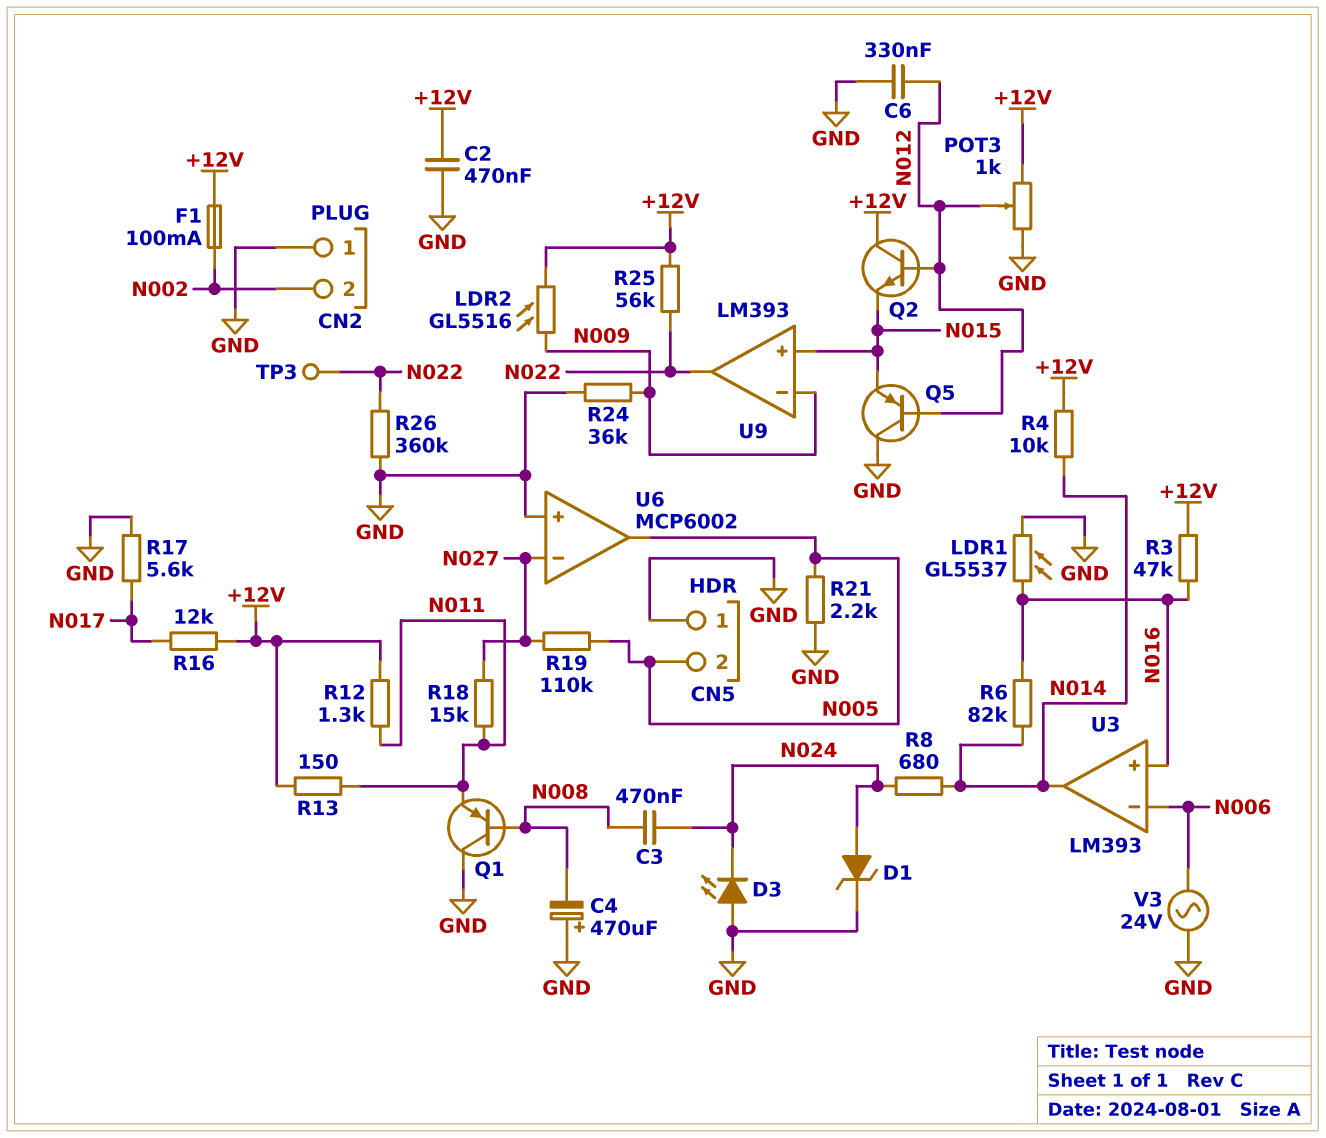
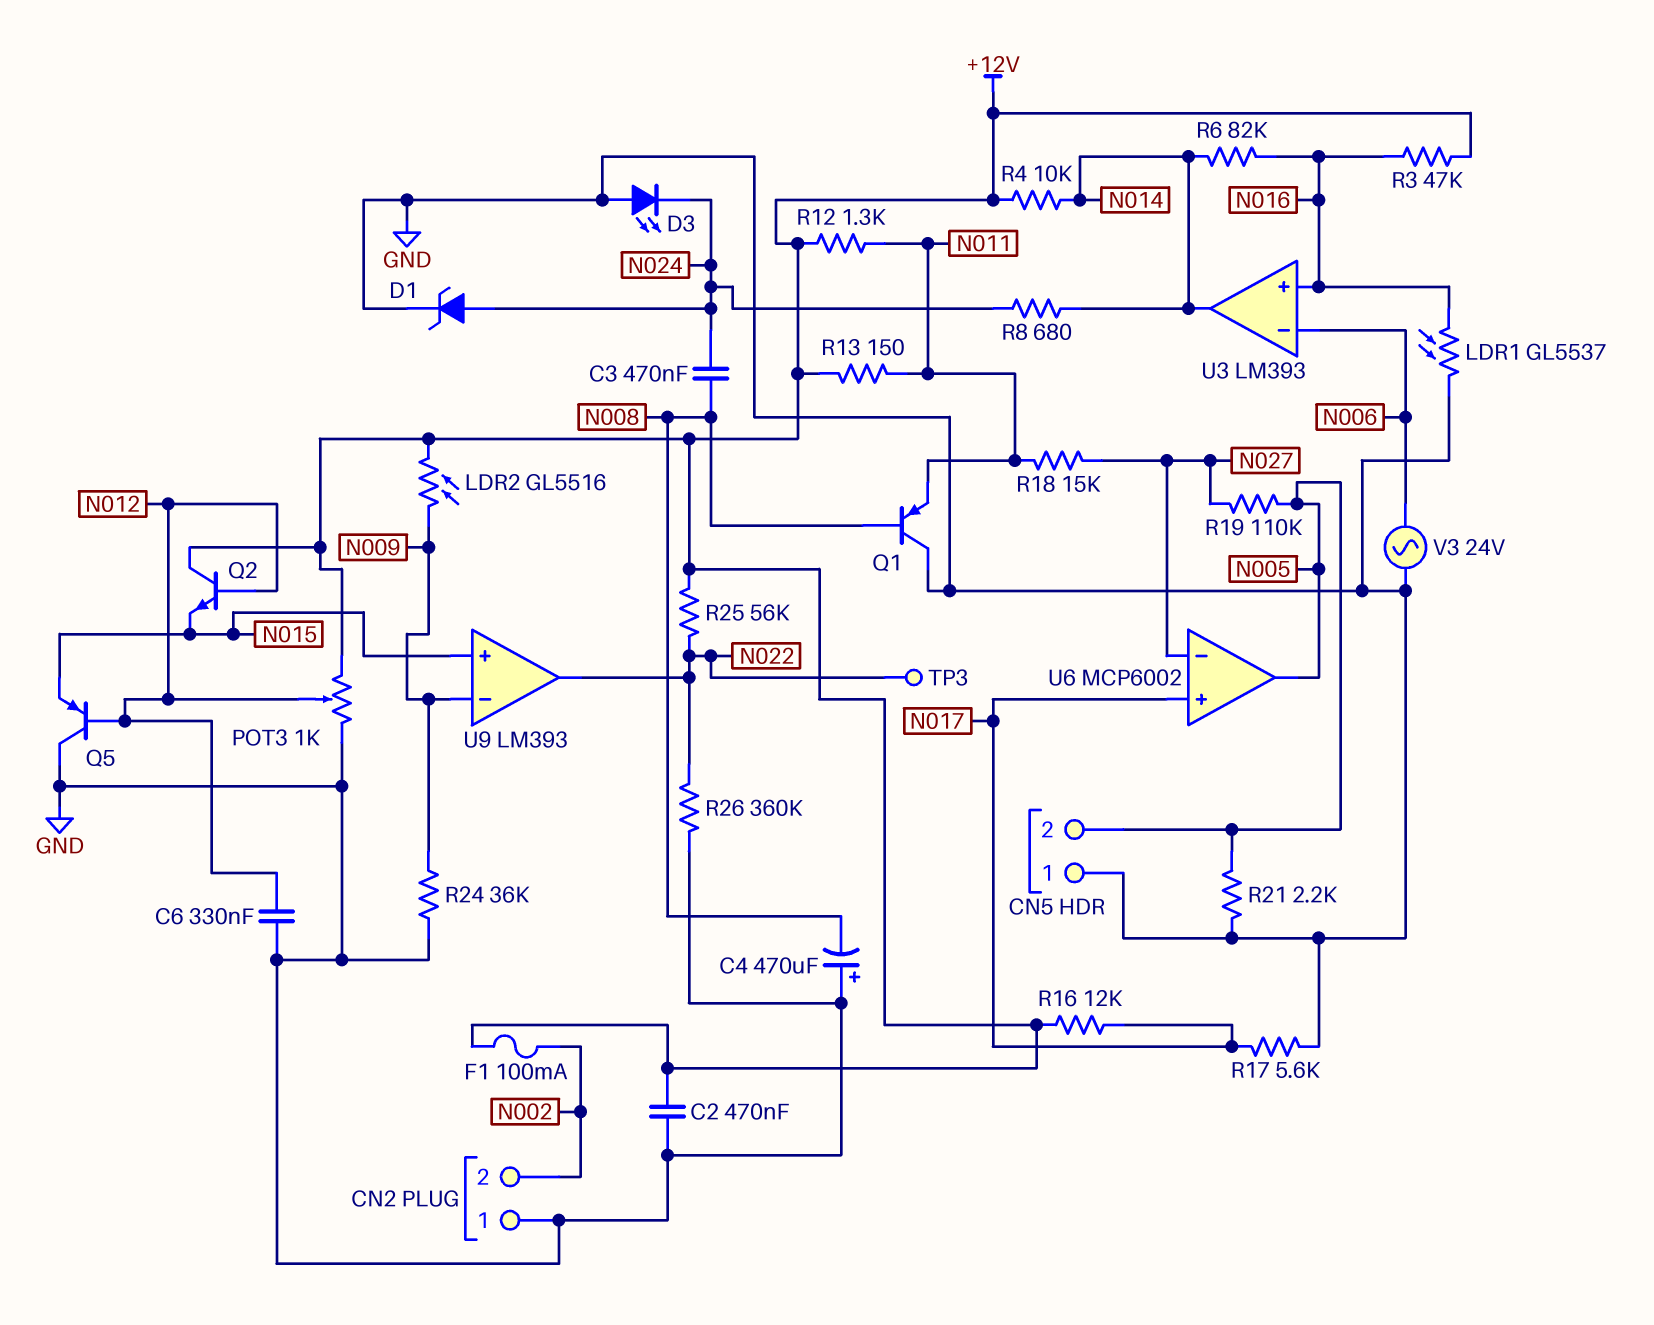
U6 pin in+: GND -> N017

